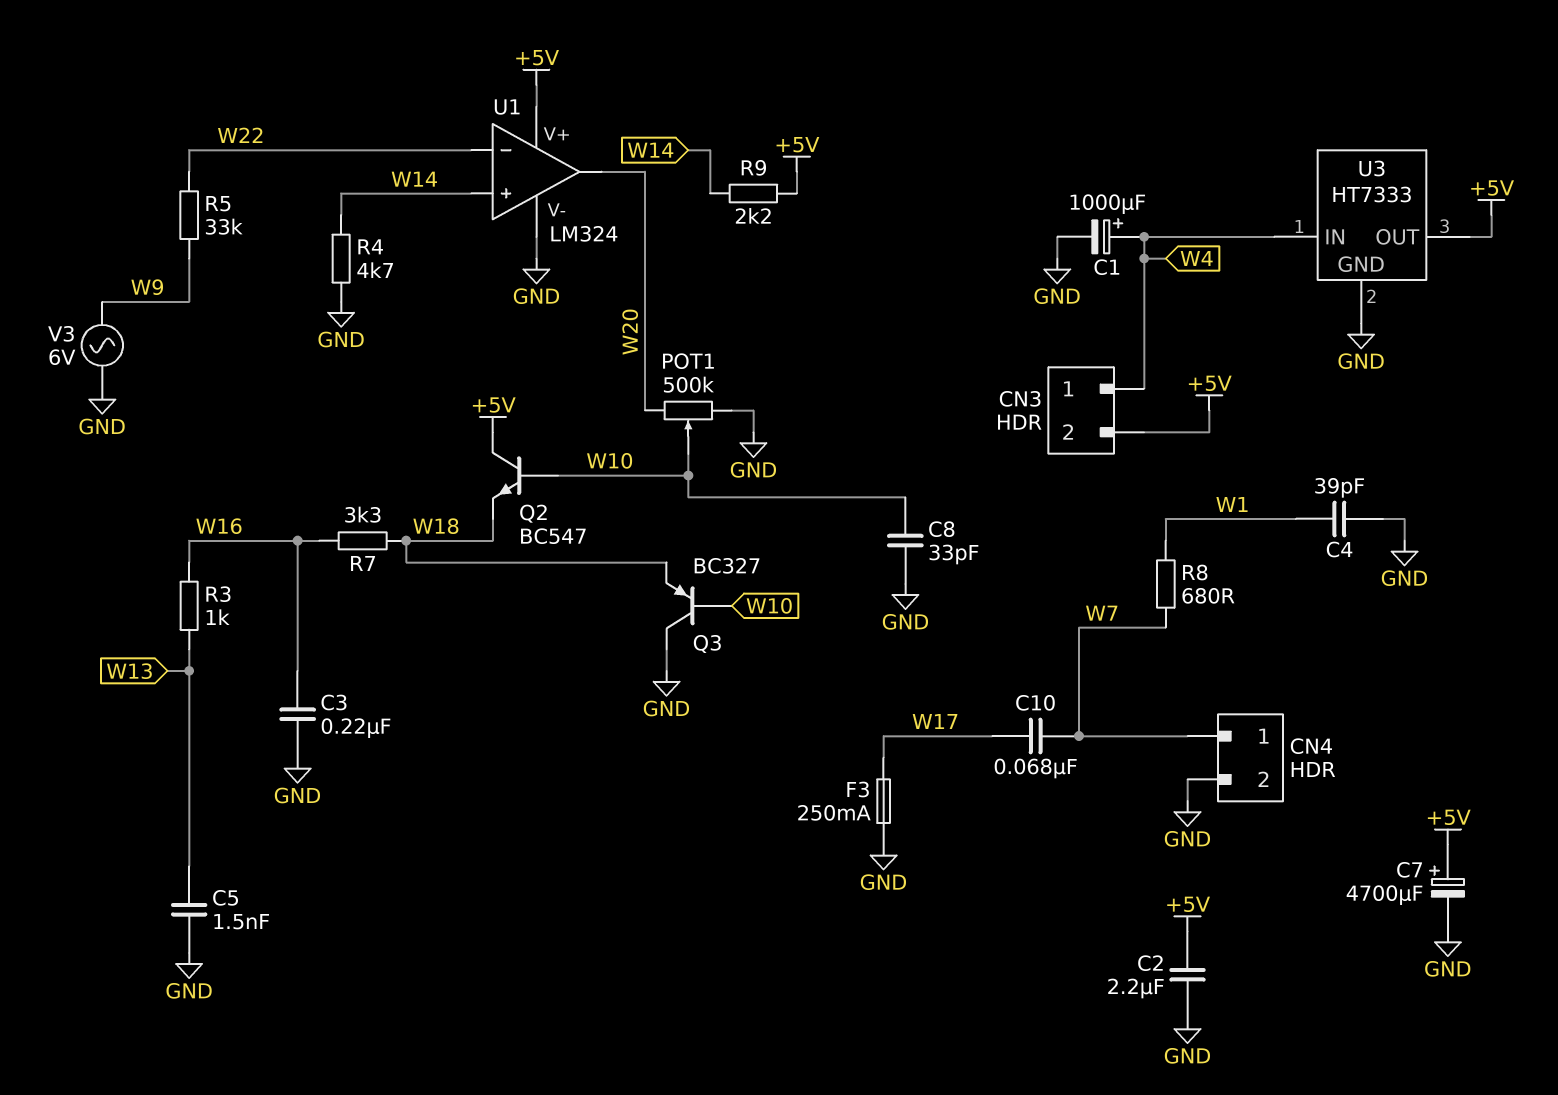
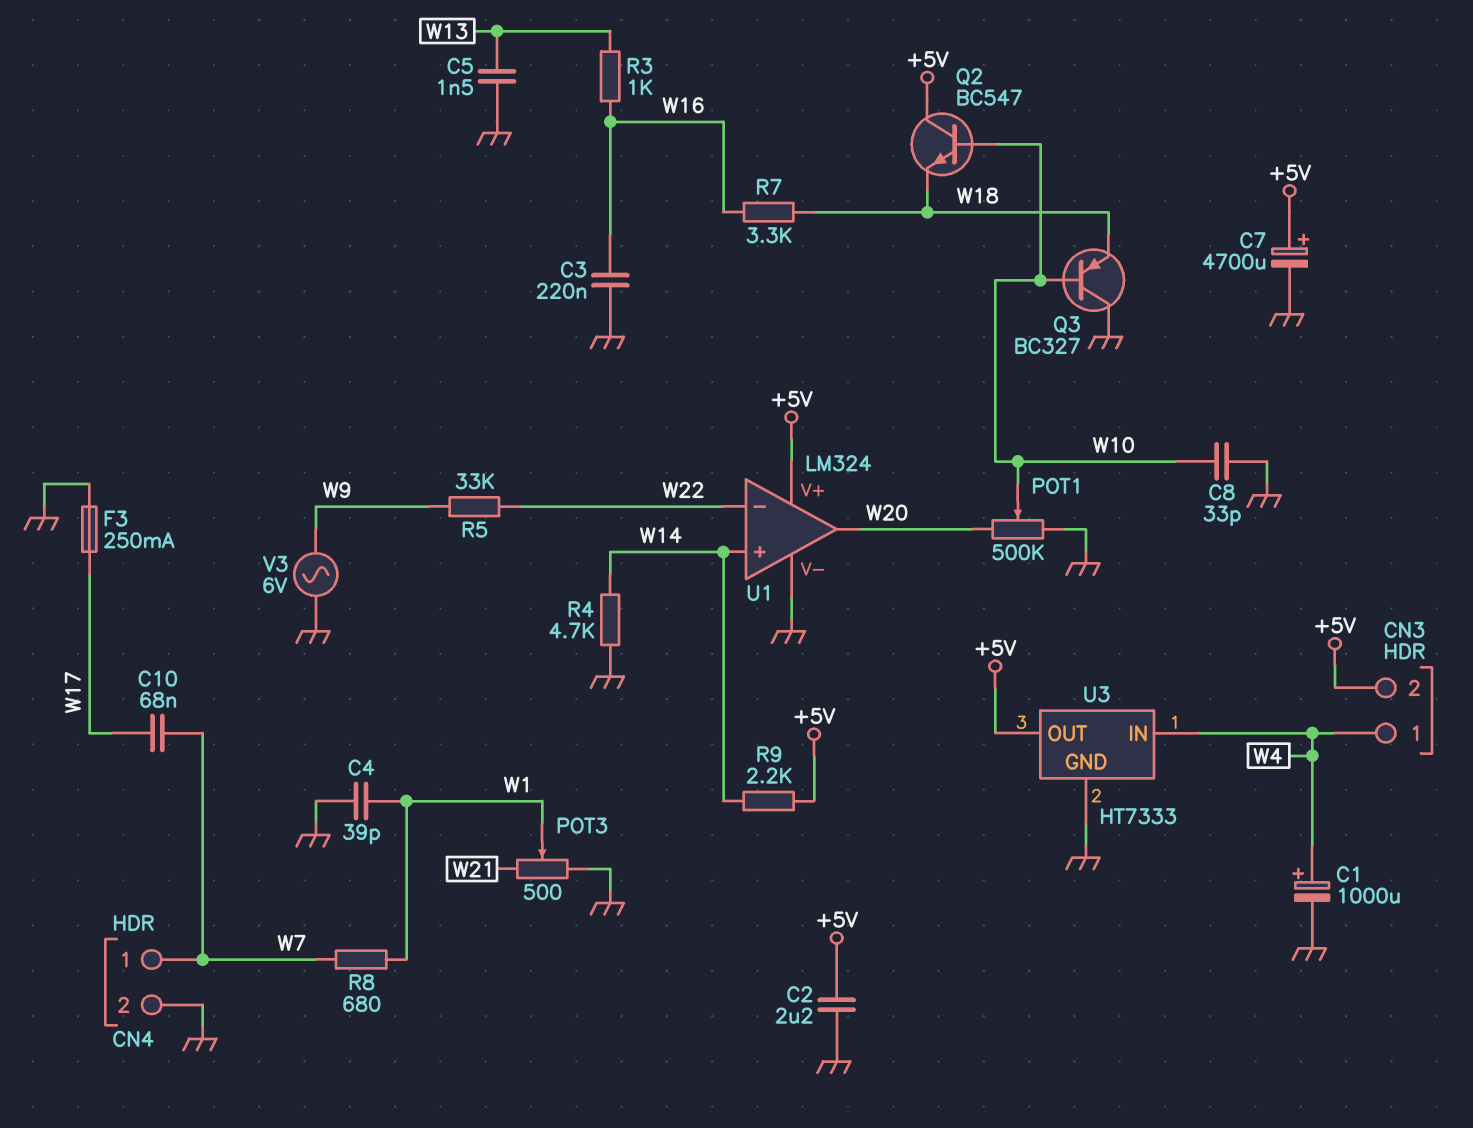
POT3: none -> 500 (GND, W21, wiper W1)

